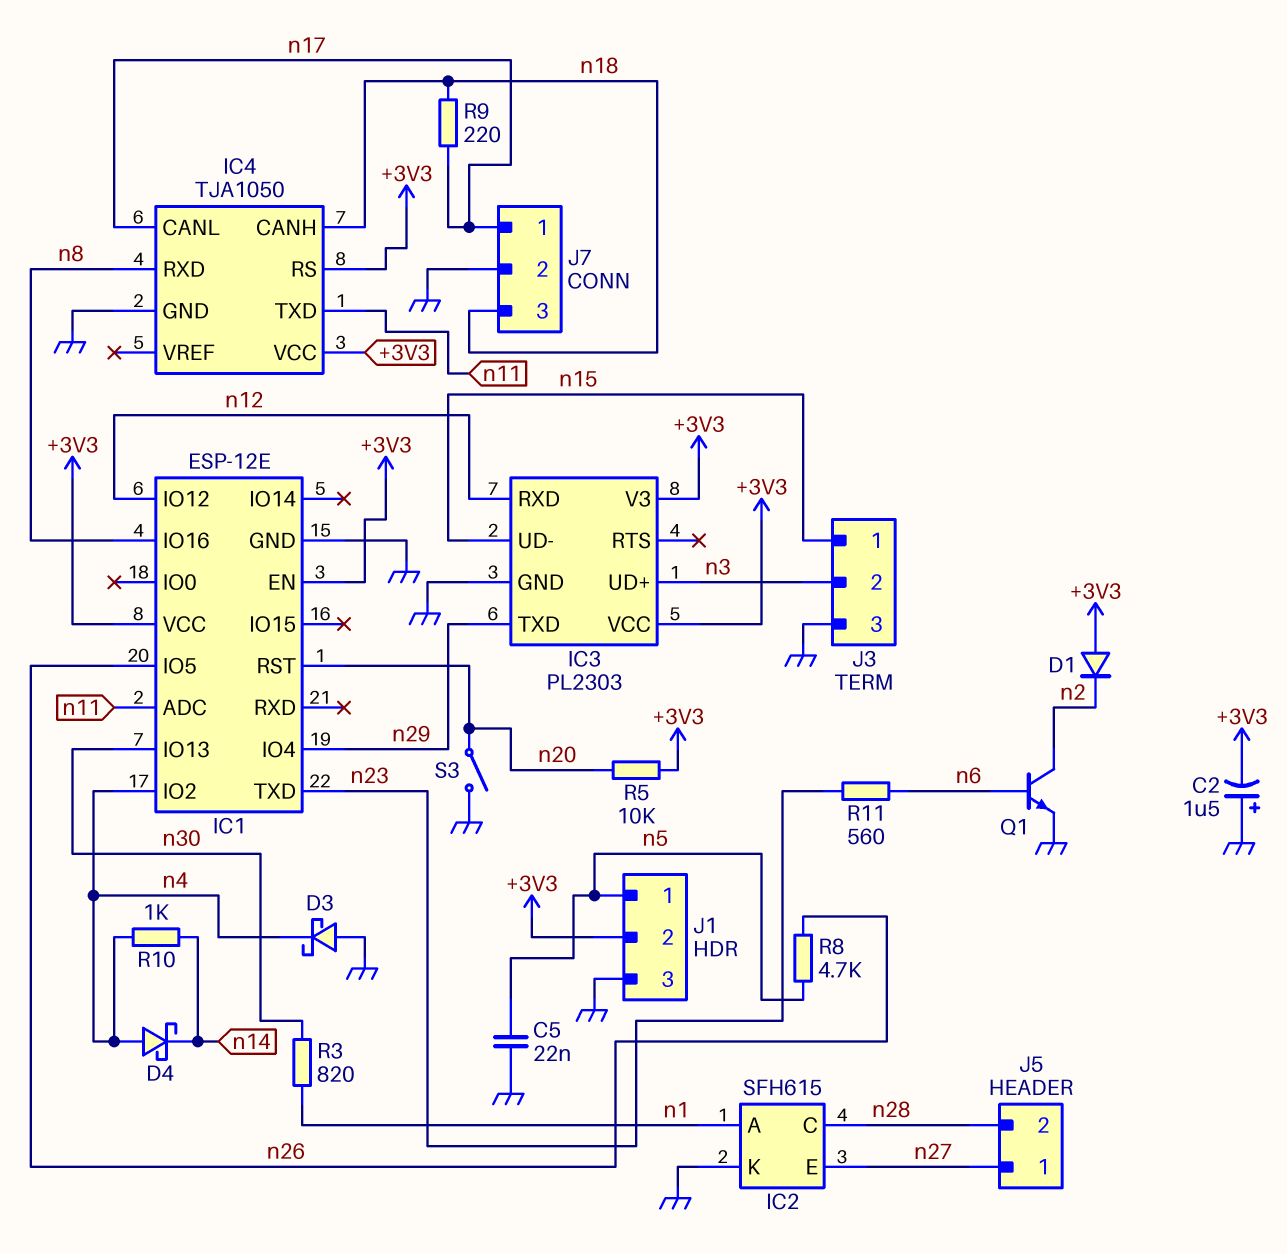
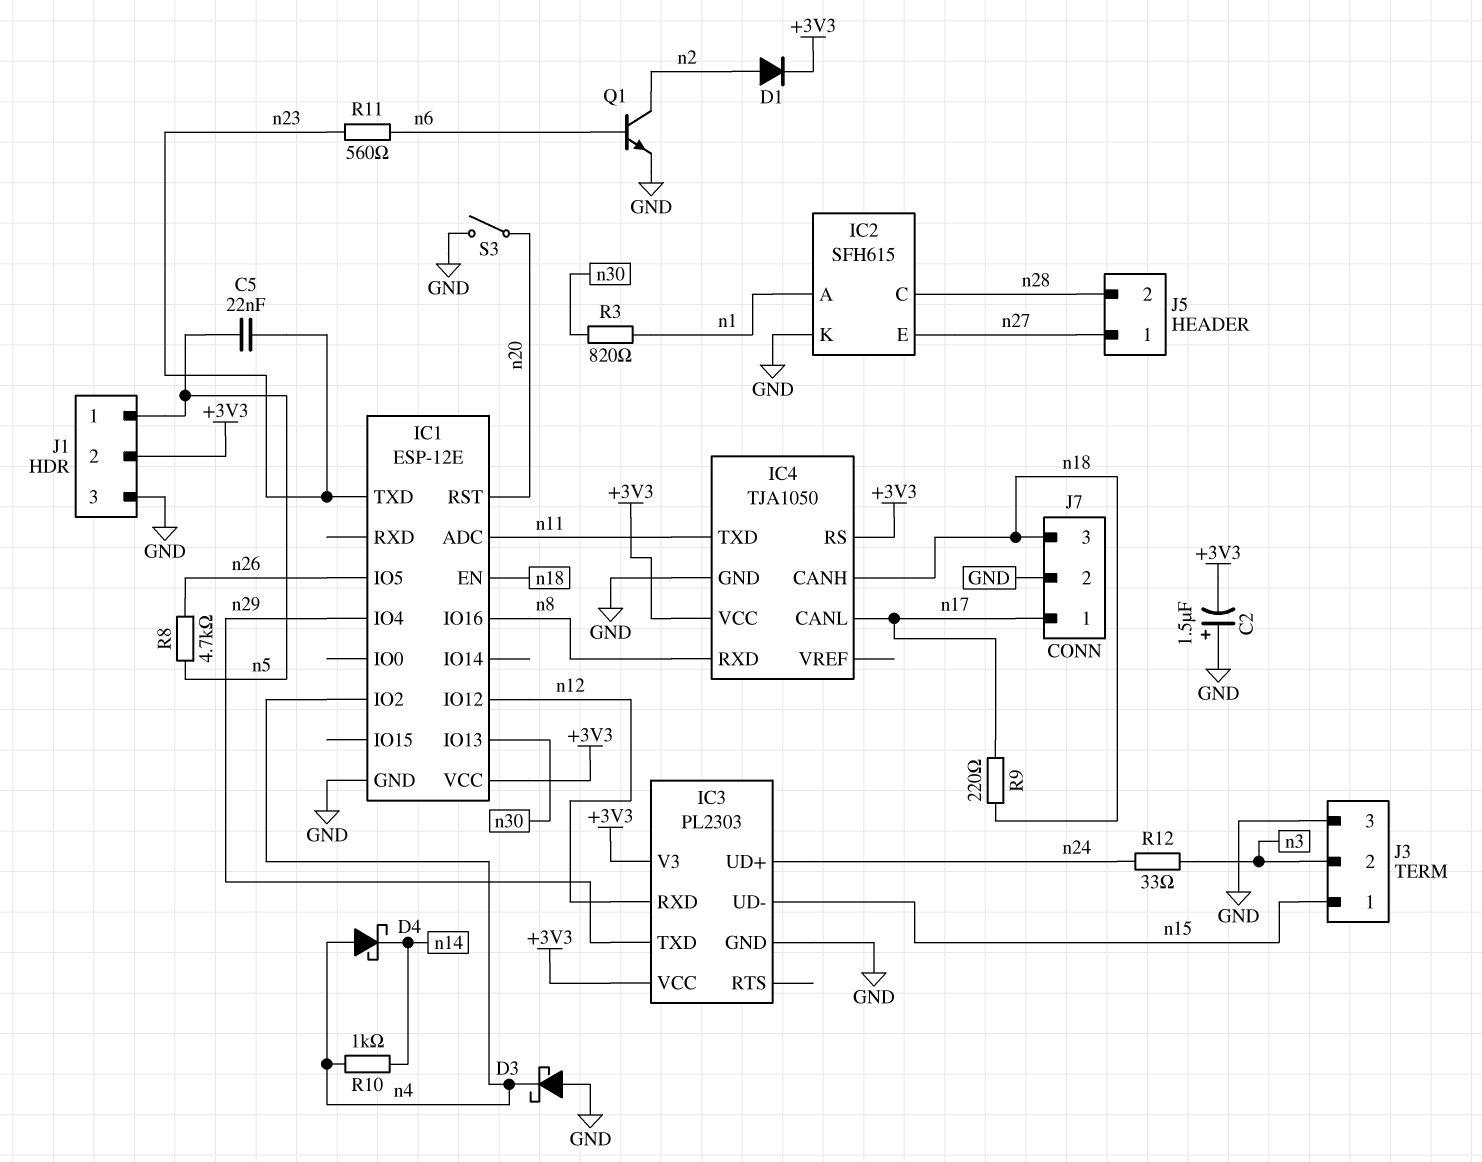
C5: 22nF (GND, n5) -> 22nF (n5, n23)
D1: diode (A +3V3, K n2) -> diode (A n2, K +3V3)
IC1 pin EN: +3V3 -> n18
IC3 pin UD+: n3 -> n24
R5: 10k (+3V3, n20) -> none
R12: none -> 33 (n3, n24)

